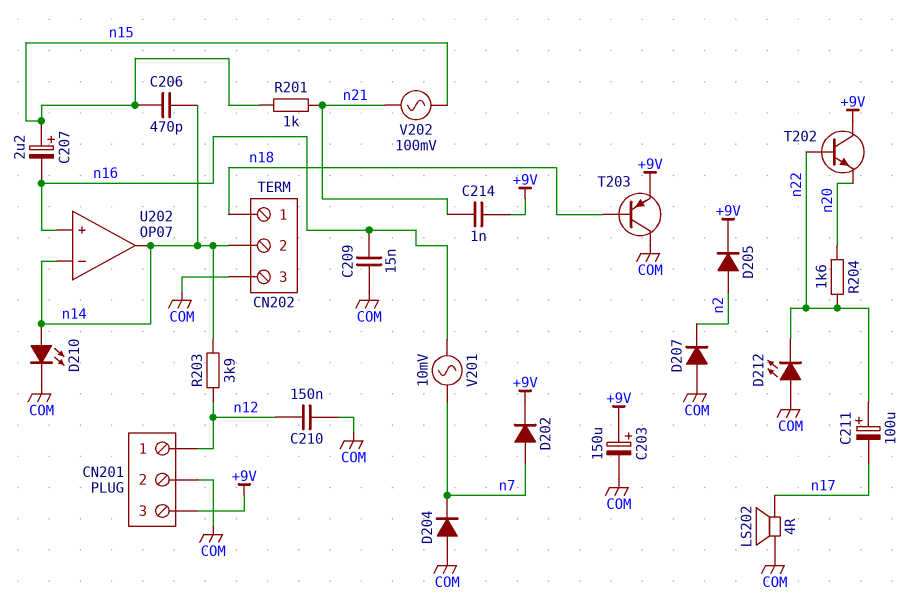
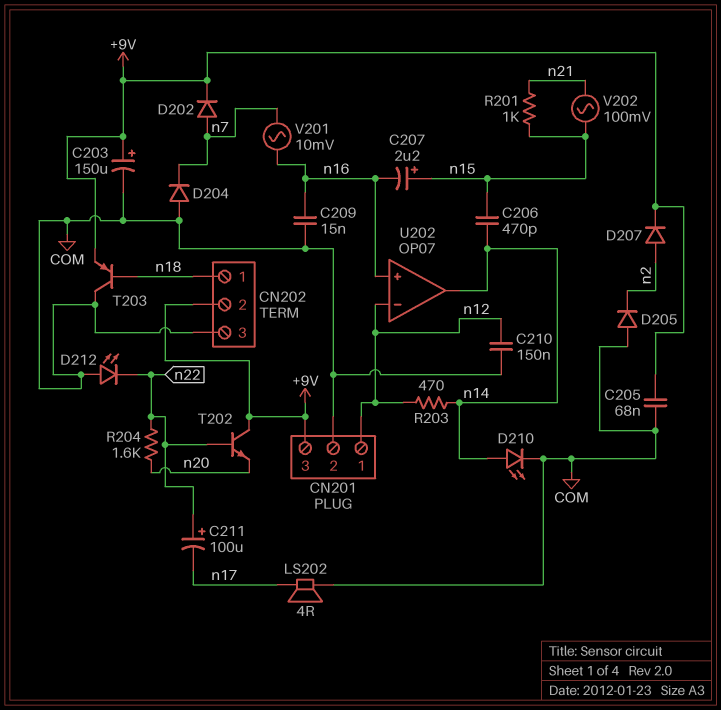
C205: none -> 68nF (+9V, COM)
C214: 1nF (+9V, n21) -> none
CN202 pin 2: n14 -> +9V
D205: diode (A n2, K +9V) -> diode (A COM, K n2)
D207: diode (A COM, K n2) -> diode (A n2, K +9V)
R203: 3.9k (n12, n14) -> 470 (n12, n14)
U202 pin in-: n14 -> n12

